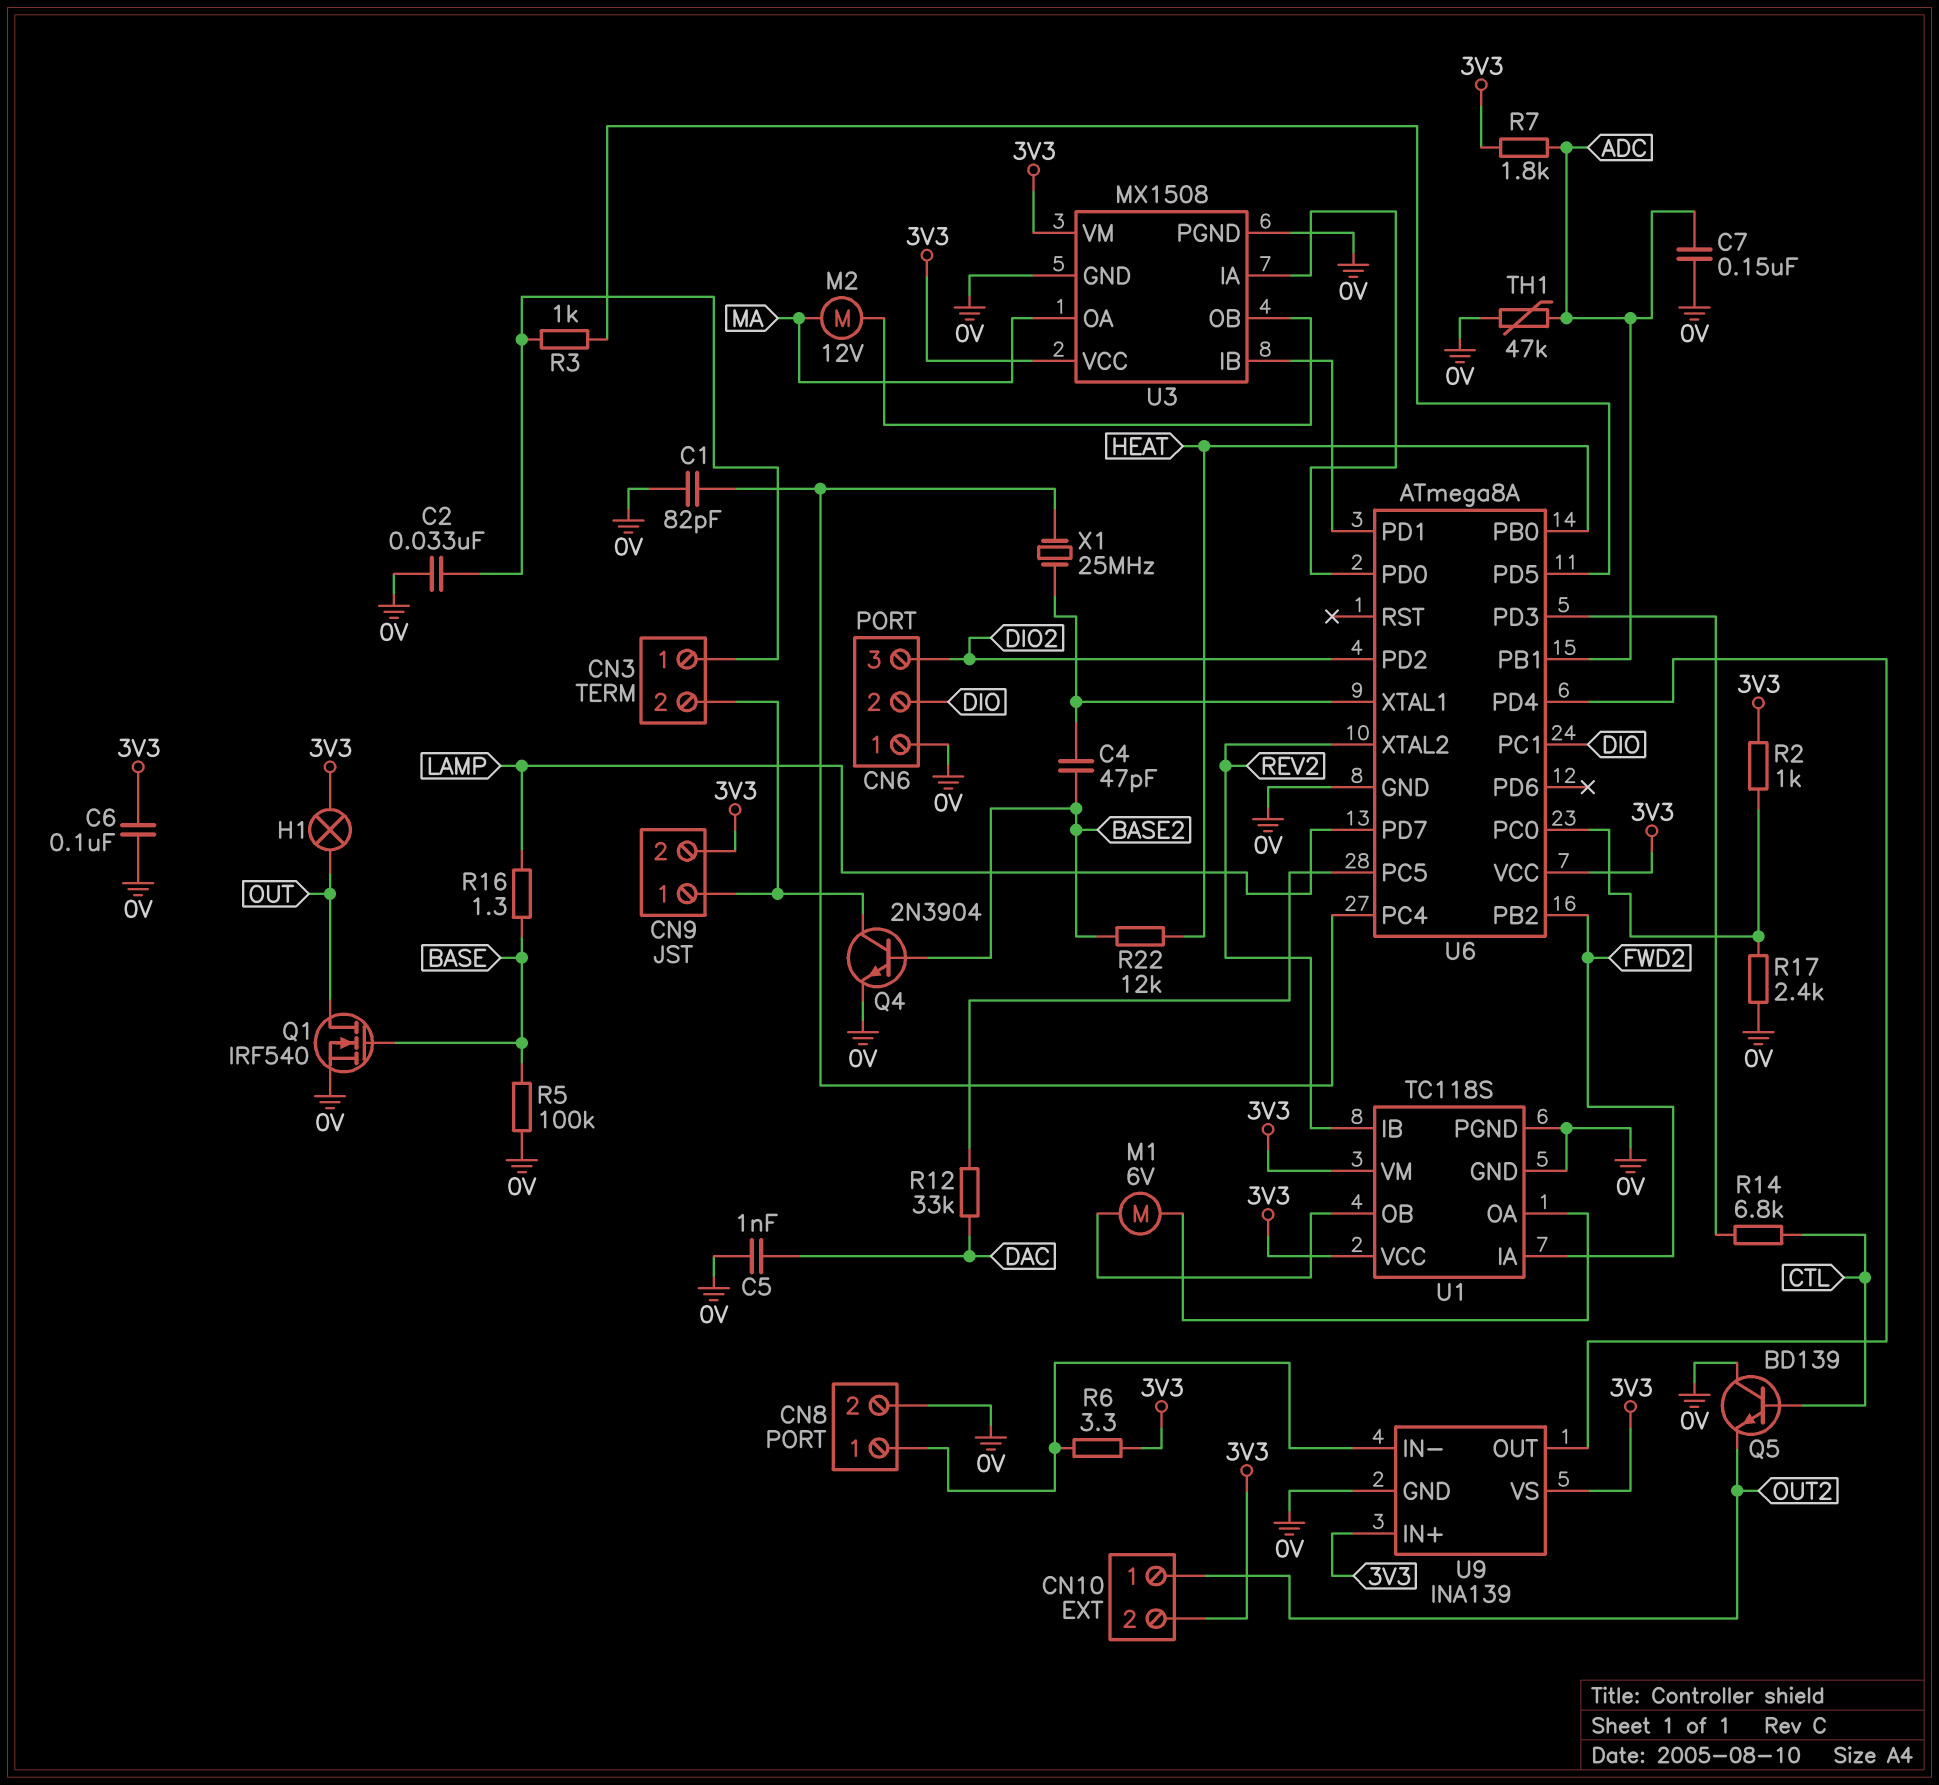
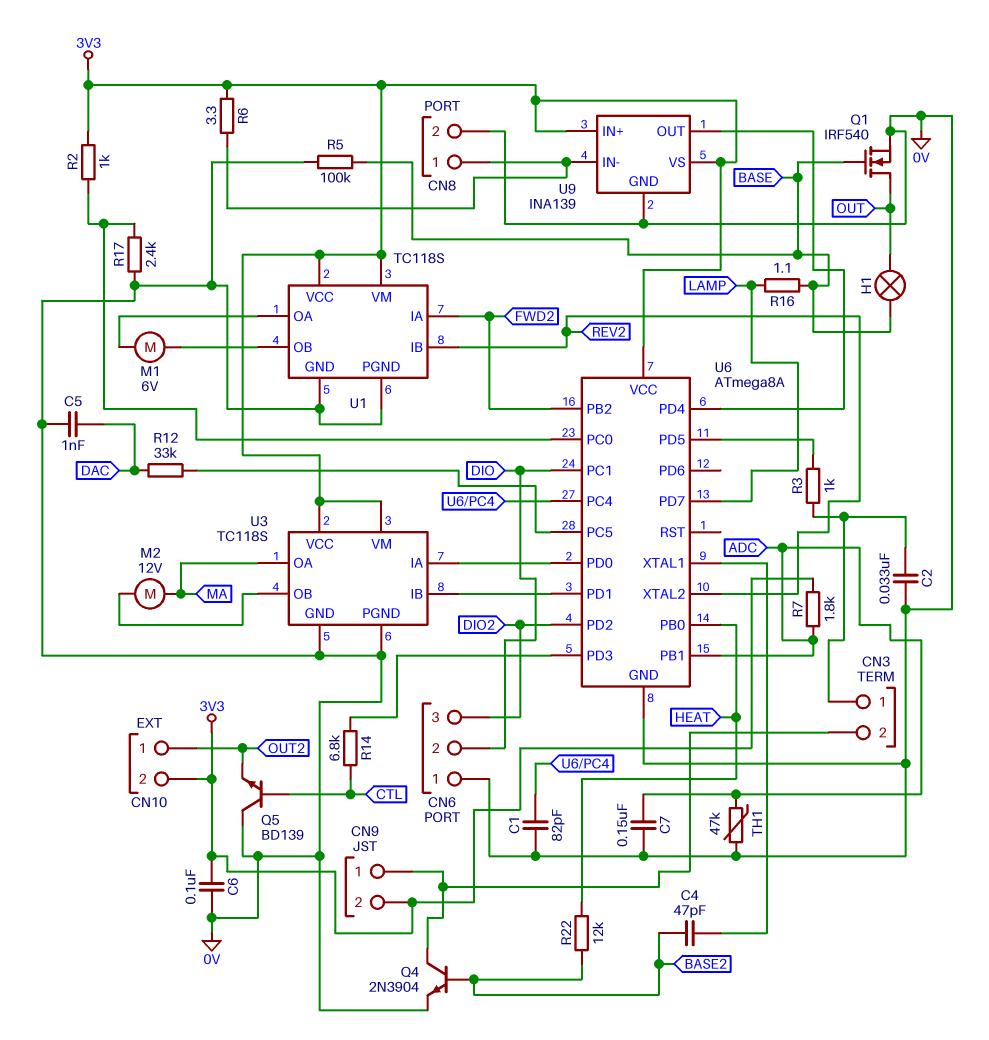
H1: lamp (3V3, OUT) -> lamp (BASE, OUT)
R16: 1.3 (BASE, LAMP) -> 1.1 (BASE, LAMP)
U3: MX1508 -> TC118S
X1: 25MHz (U6/PC4, U6/XTAL1) -> none

